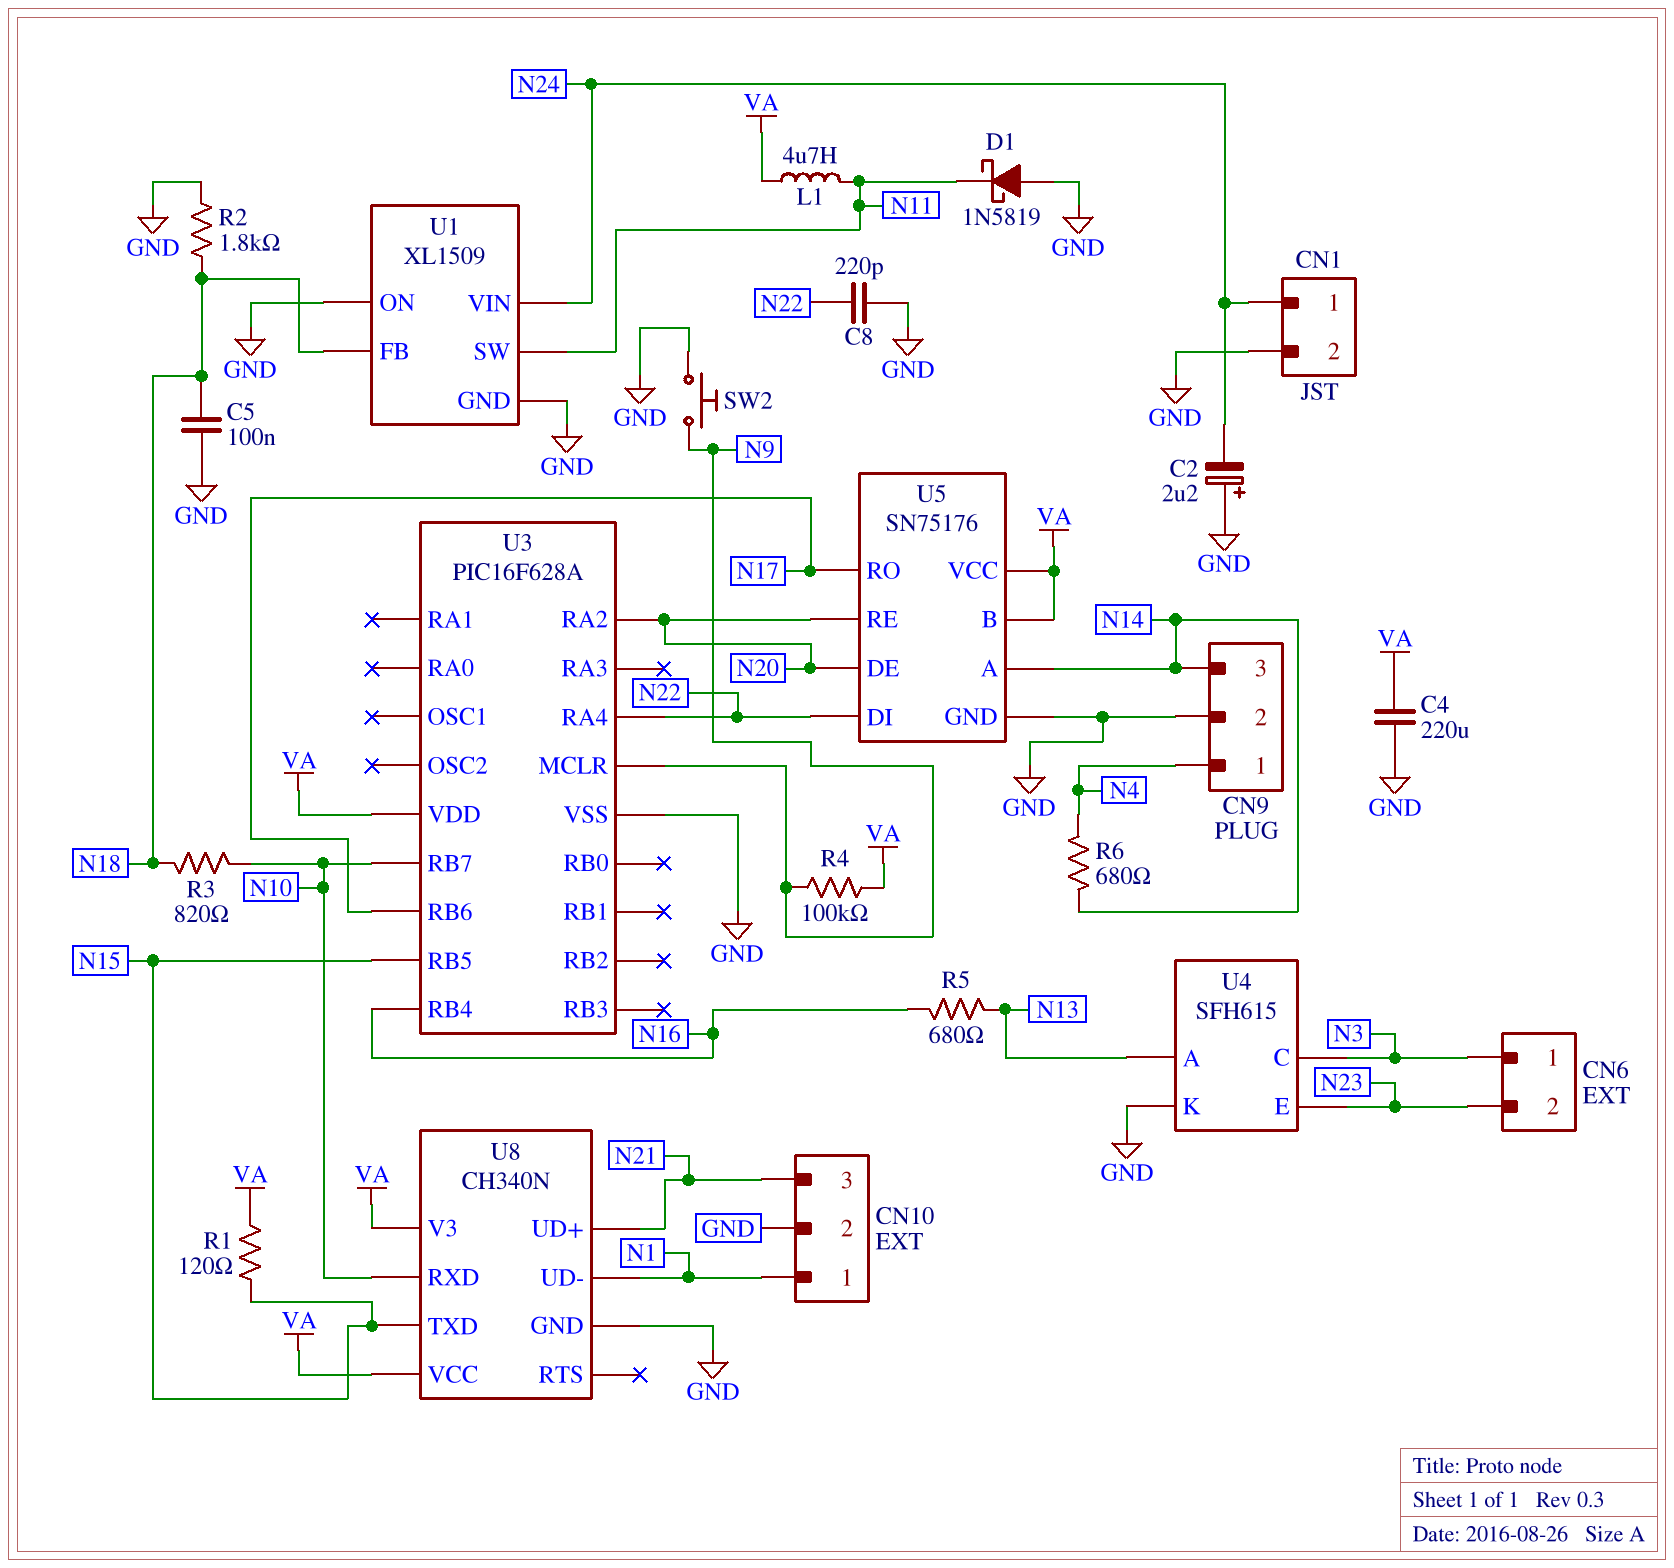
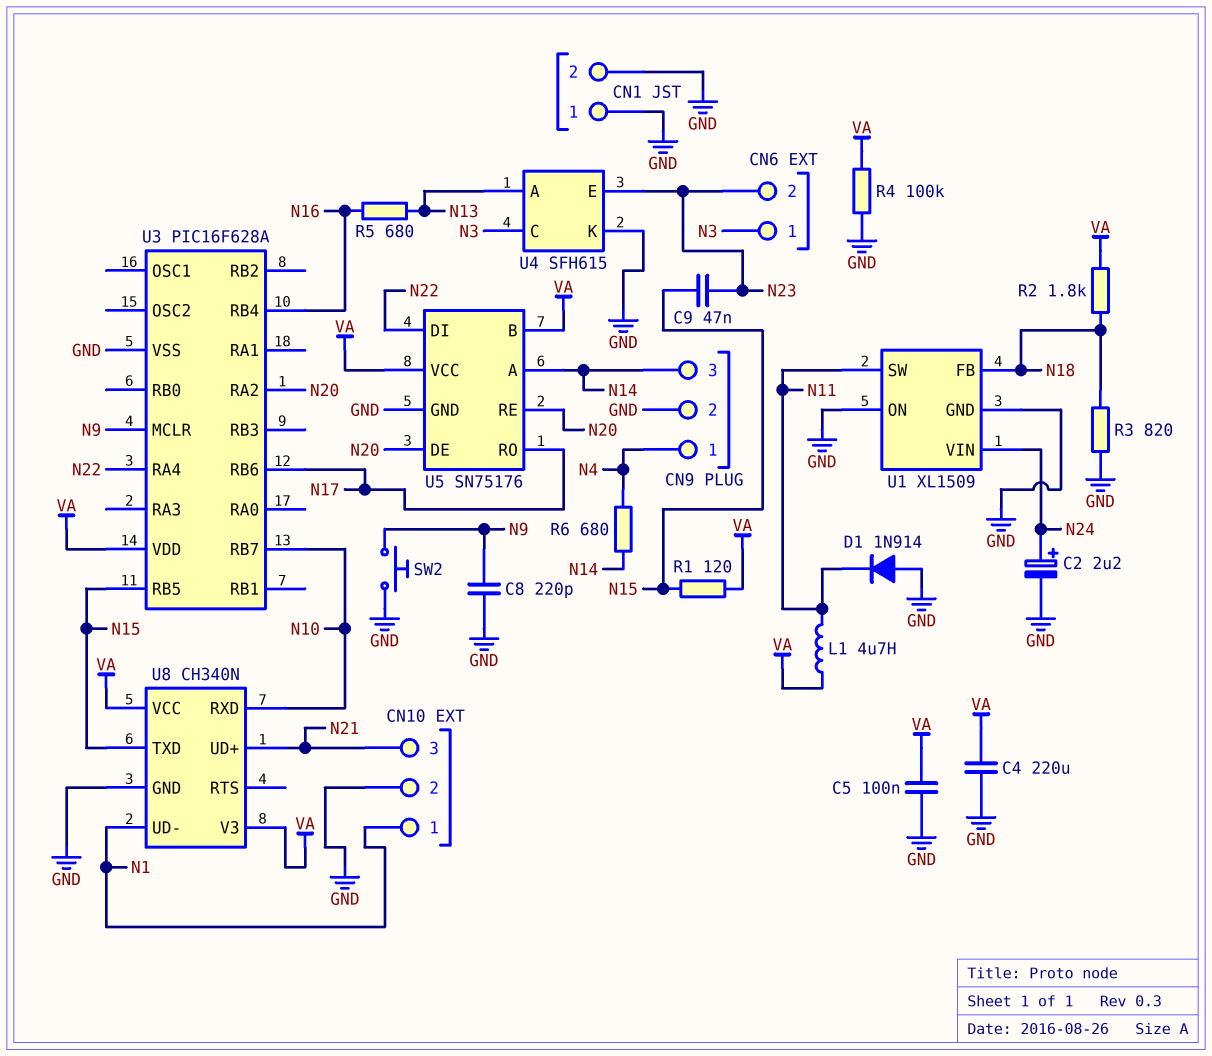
C2: 2.2uF (plus GND, minus N24) -> 2.2uF (plus N24, minus GND)
C5: 100nF (GND, N18) -> 100nF (GND, VA)
C8: 220pF (GND, N22) -> 220pF (GND, N9)
C9: none -> 47nF (N15, N23)
CN1 pin 1: N24 -> GND
D1: schottky 1N5819 (A GND, K N11) -> diode 1N914 (A GND, K N11)
R2: 1.8k (GND, N18) -> 1.8k (N18, VA)
R3: 820 (N10, N18) -> 820 (GND, N18)
R4: 100k (N9, VA) -> 100k (GND, VA)

